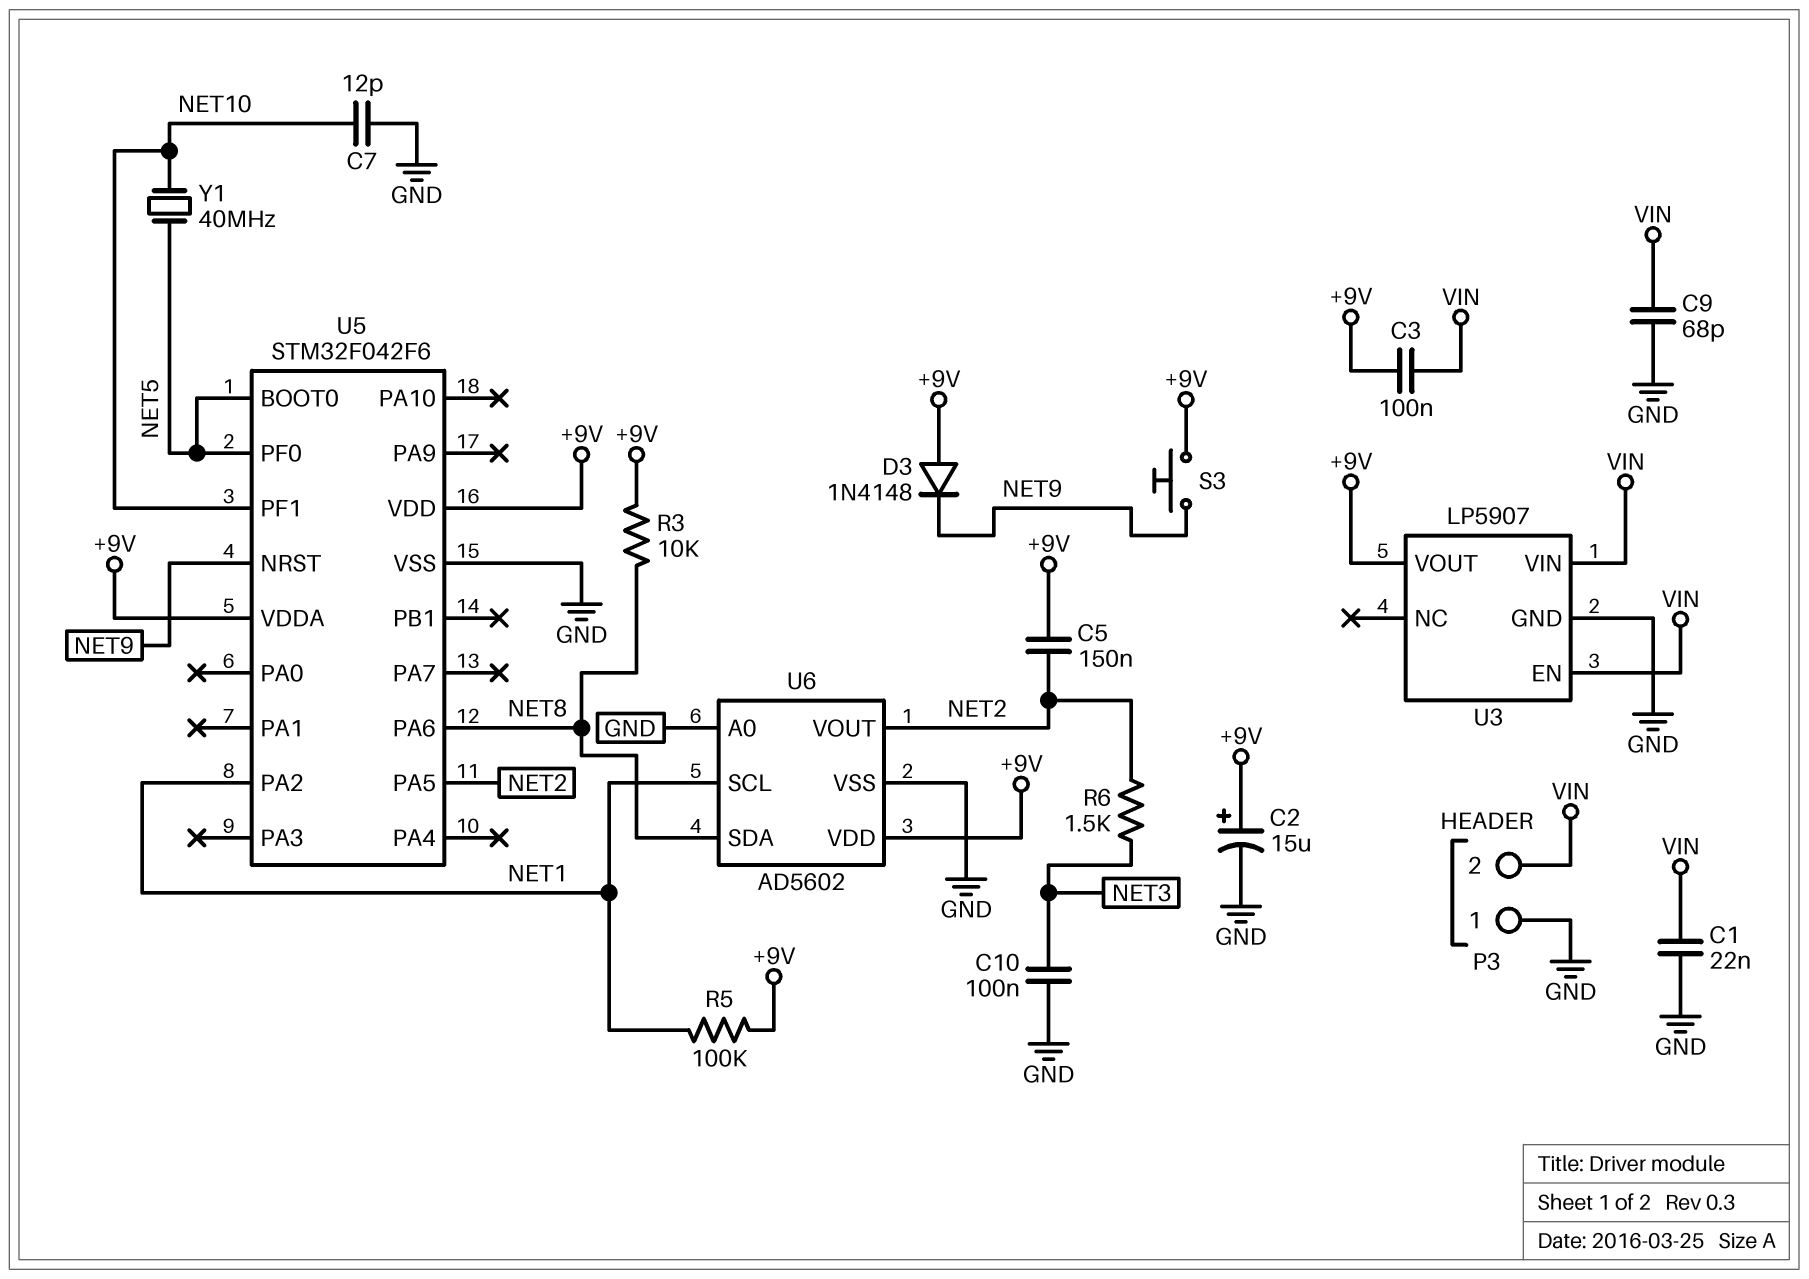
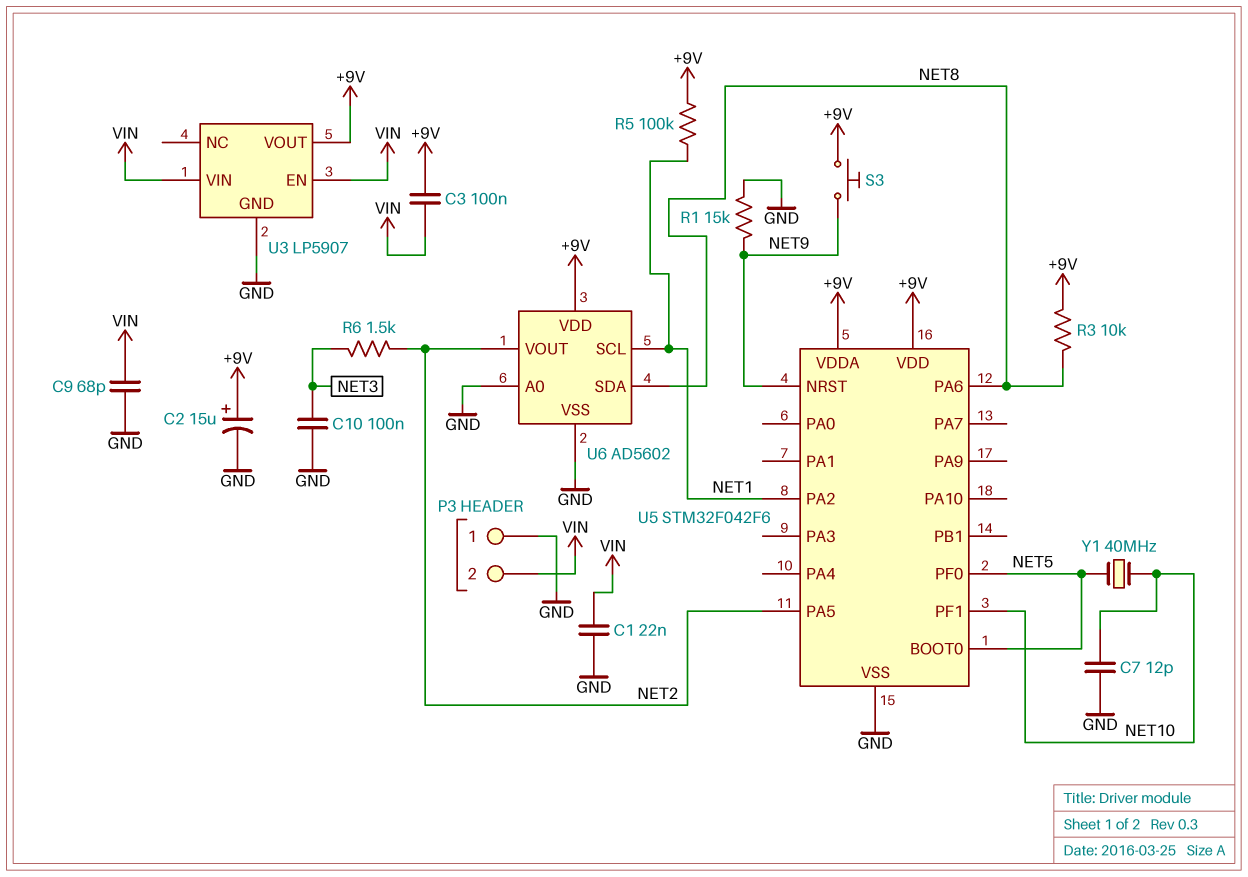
C5: 150nF (+9V, NET2) -> none
D3: diode 1N4148 (A +9V, K NET9) -> none
R1: none -> 15k (GND, NET9)

